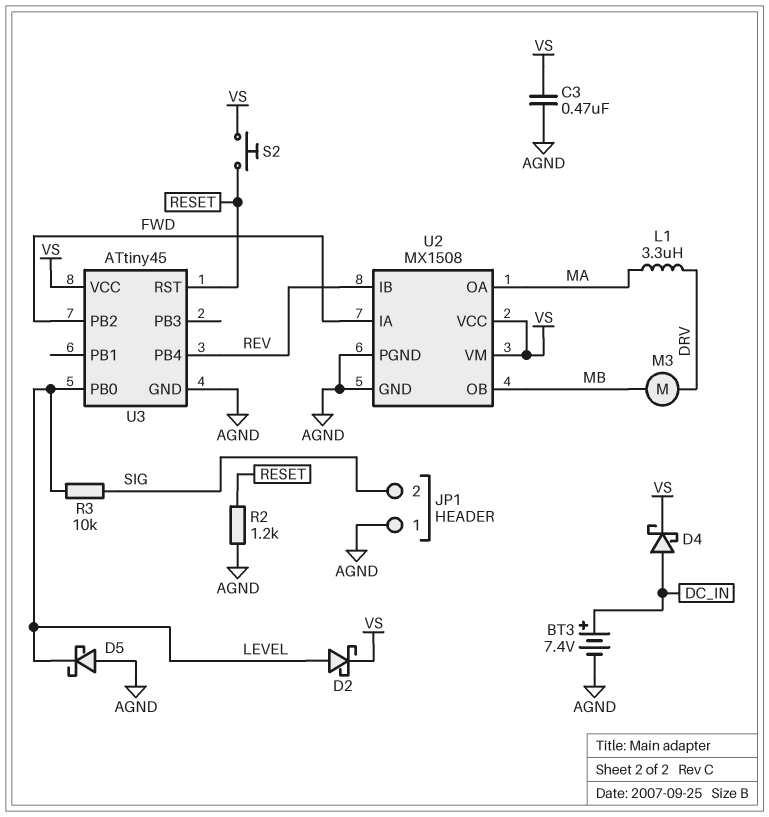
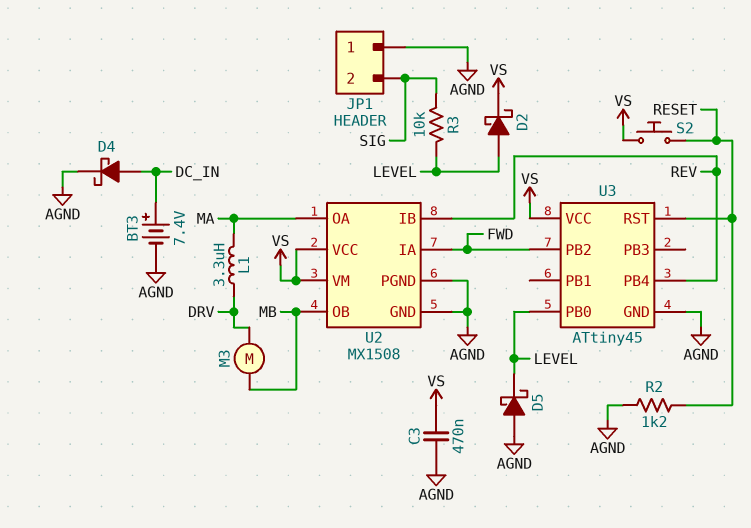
D4: schottky (A DC_IN, K VS) -> schottky (A DC_IN, K AGND)

